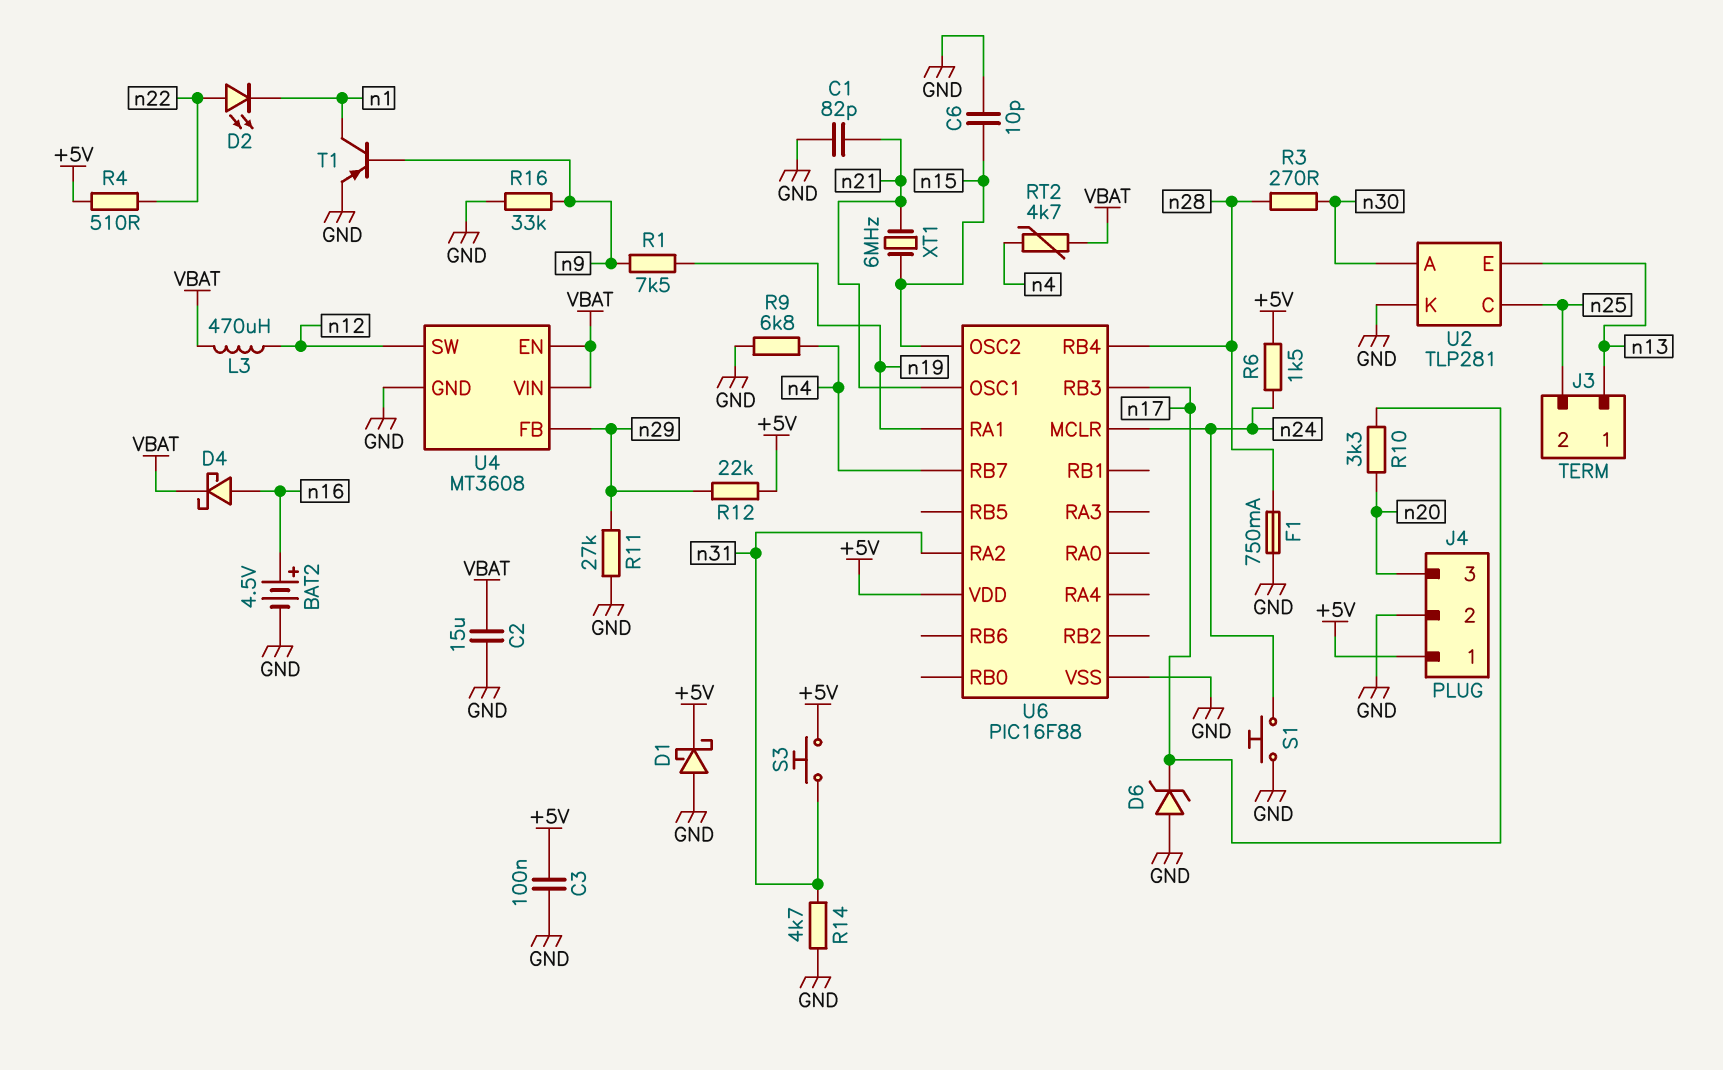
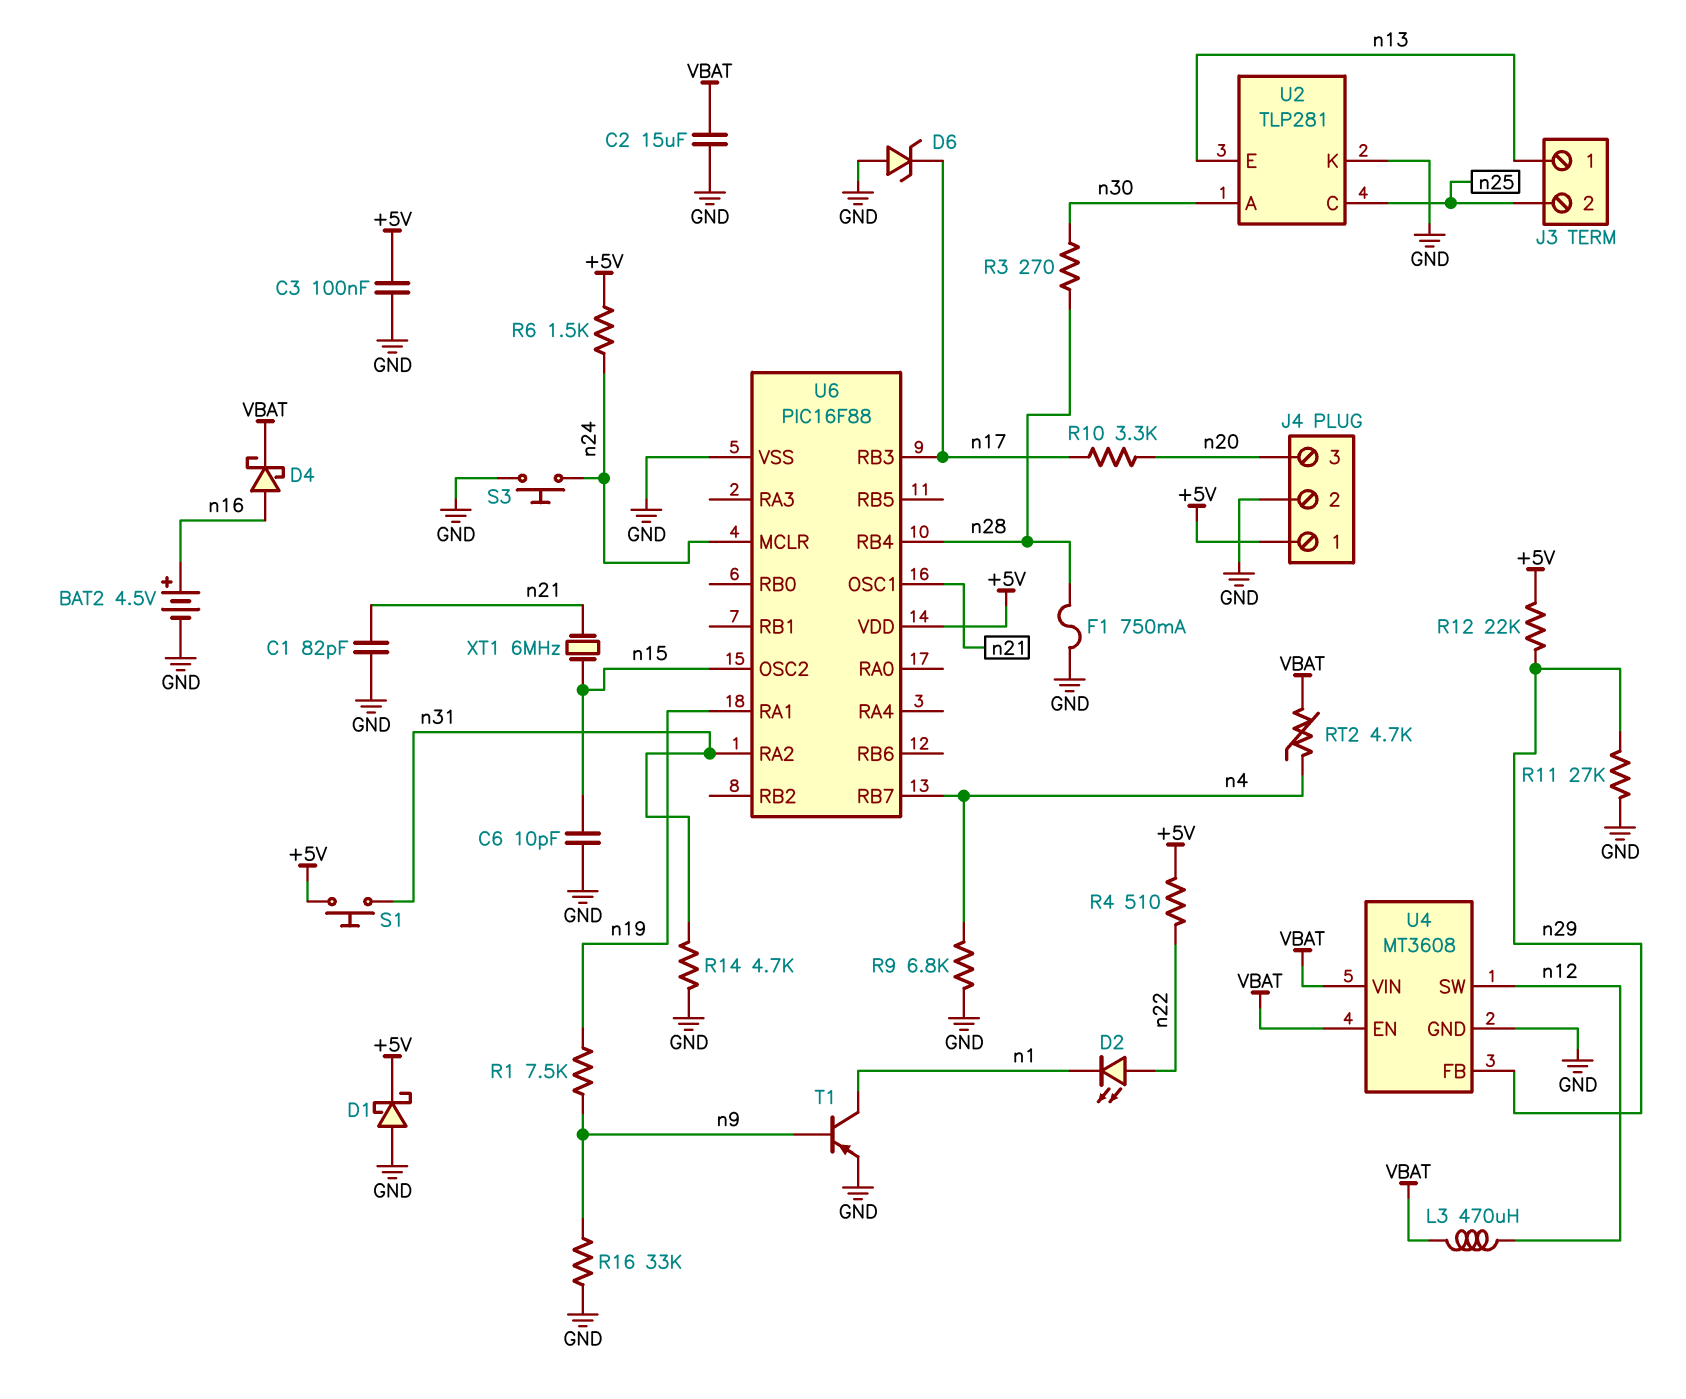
S1: button (GND, n24) -> button (+5V, n31)
S3: button (+5V, n31) -> button (GND, n24)

